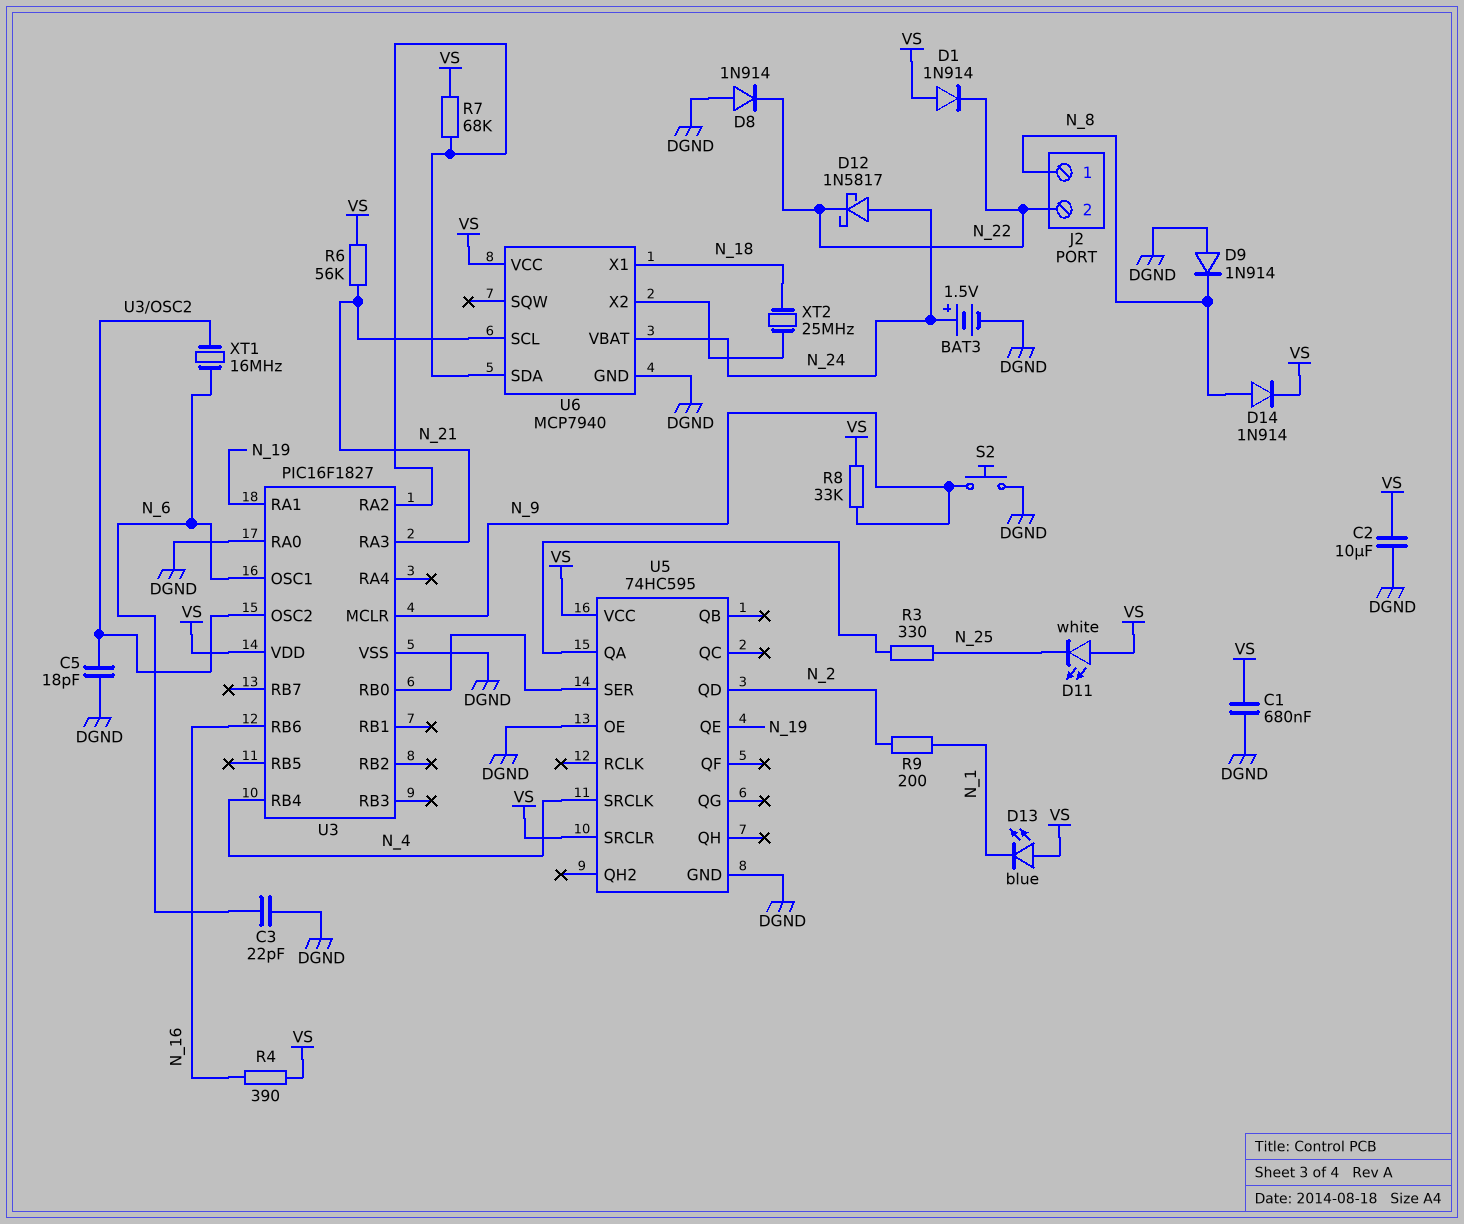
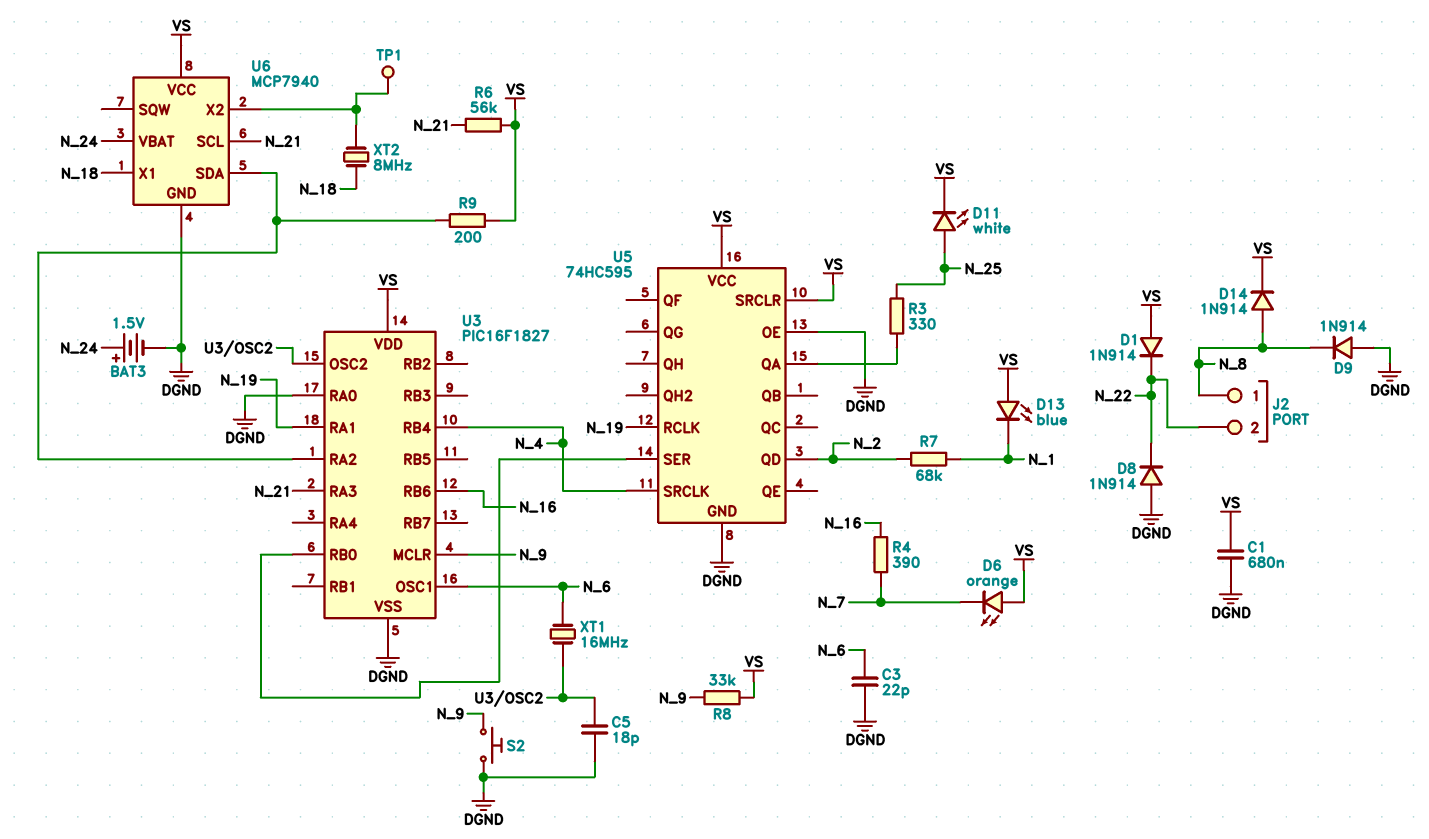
C2: 10uF (DGND, VS) -> none
D6: none -> LED orange (A VS, K N_7)
D11: LED white (A VS, K N_25) -> LED white (A N_25, K VS)
D12: schottky 1N5817 (A N_24, K N_22) -> none
R4: 390 (N_16, VS) -> 390 (N_7, N_16)
R7: 68k (U3/RA2, VS) -> 68k (N_1, N_2)
R9: 200 (N_1, N_2) -> 200 (U3/RA2, VS)
TP1: none -> test point (U6/X2)
U5 pin QE: N_19 -> none
U5 pin RCLK: none -> N_19
XT2: 25MHz (N_18, U6/X2) -> 8MHz (N_18, U6/X2)

